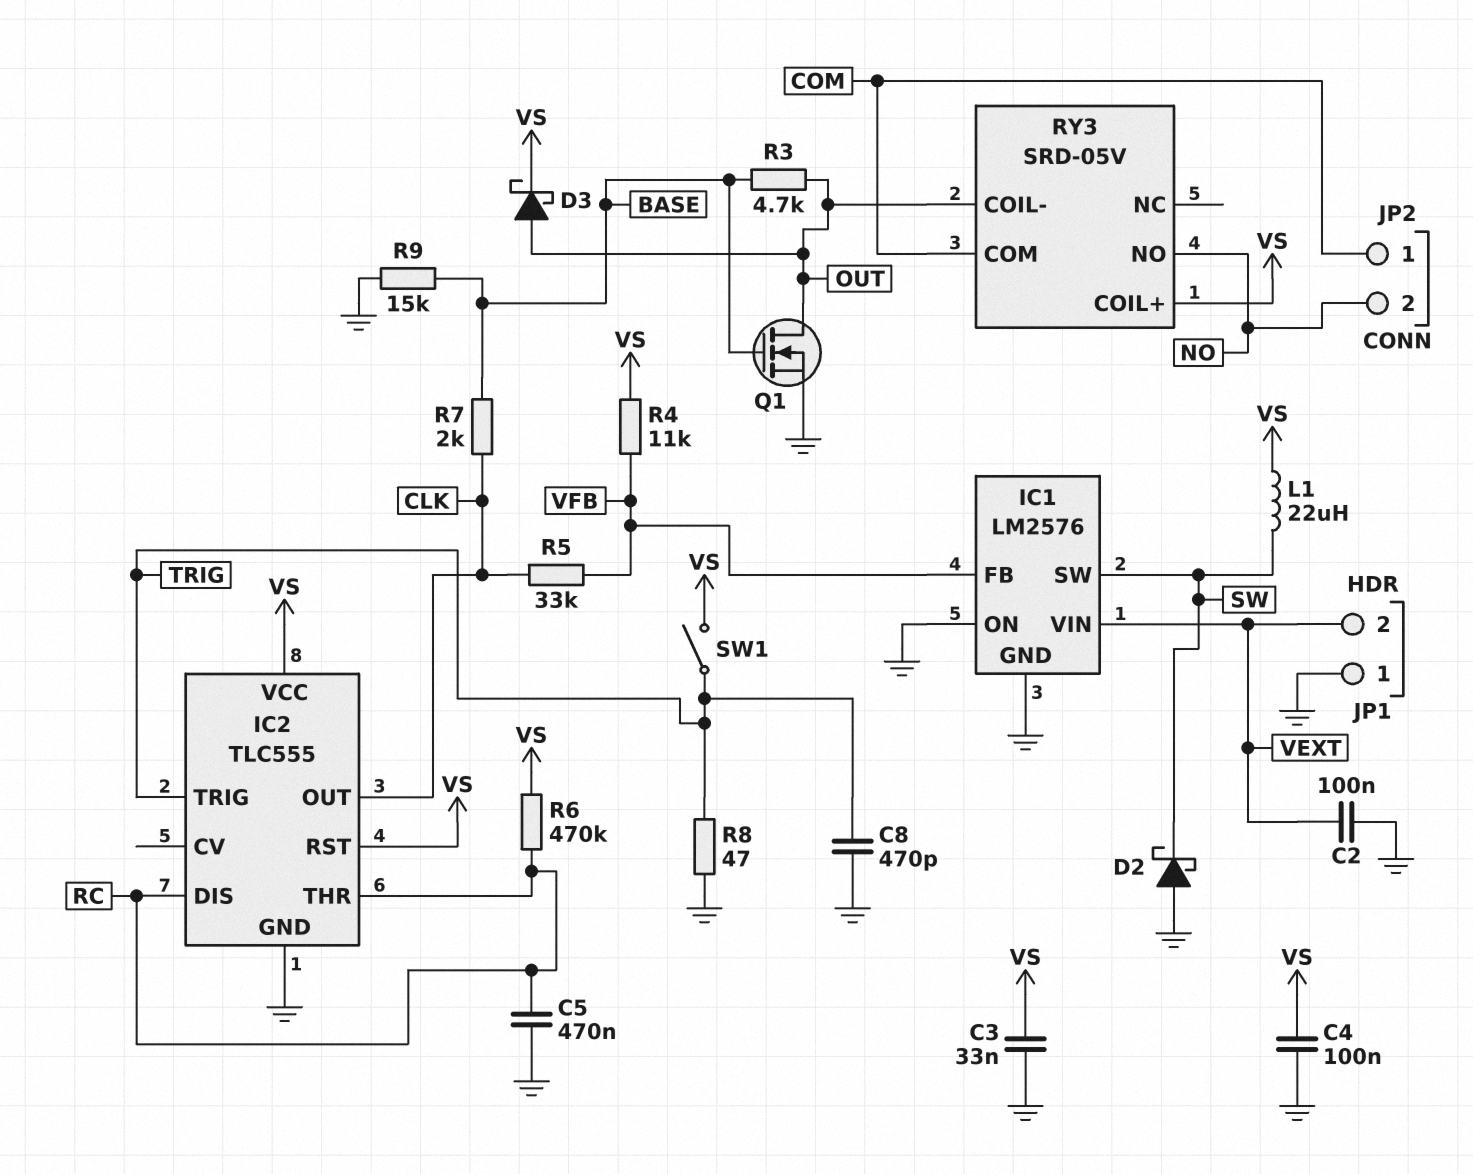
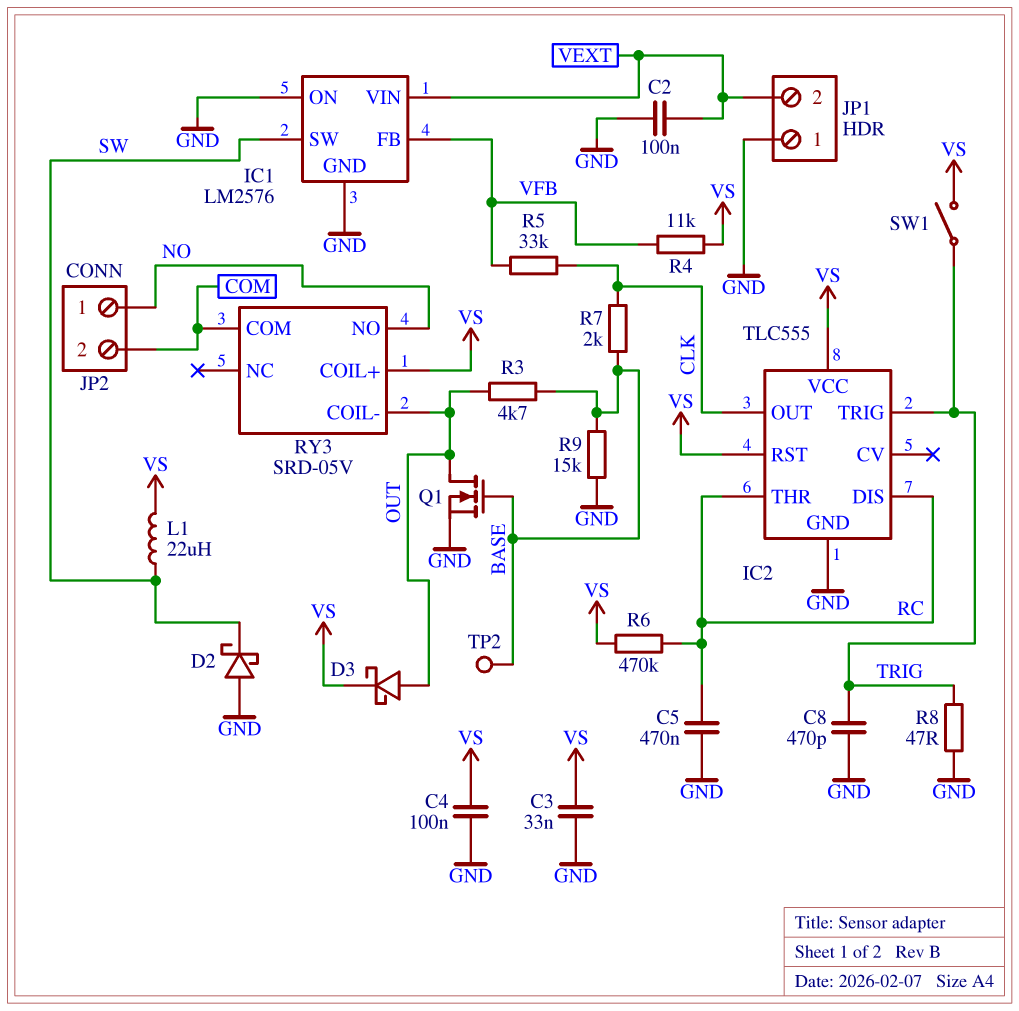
JP2 pin 1: COM -> NO
JP2 pin 2: NO -> COM
TP2: none -> test point (BASE)

